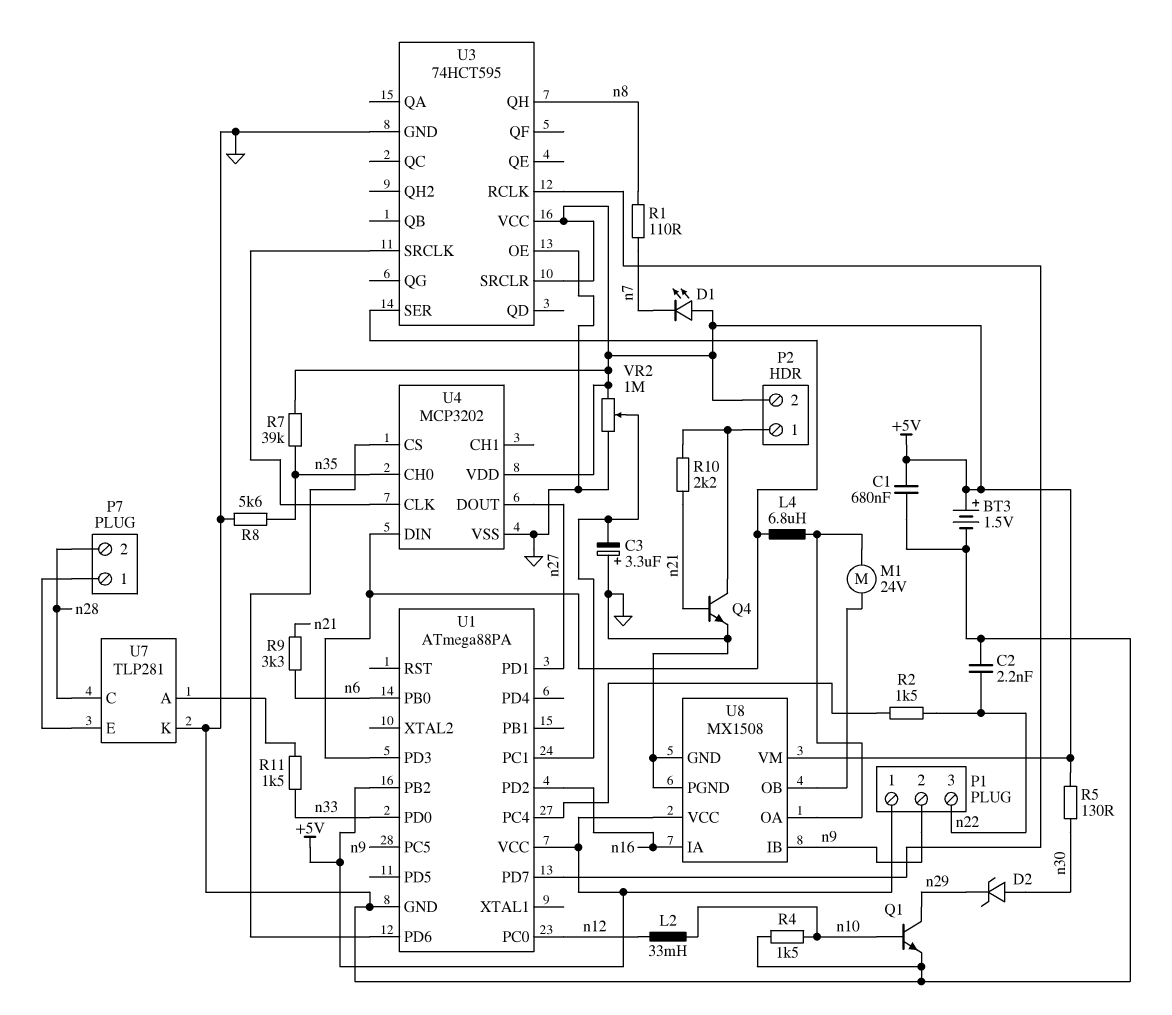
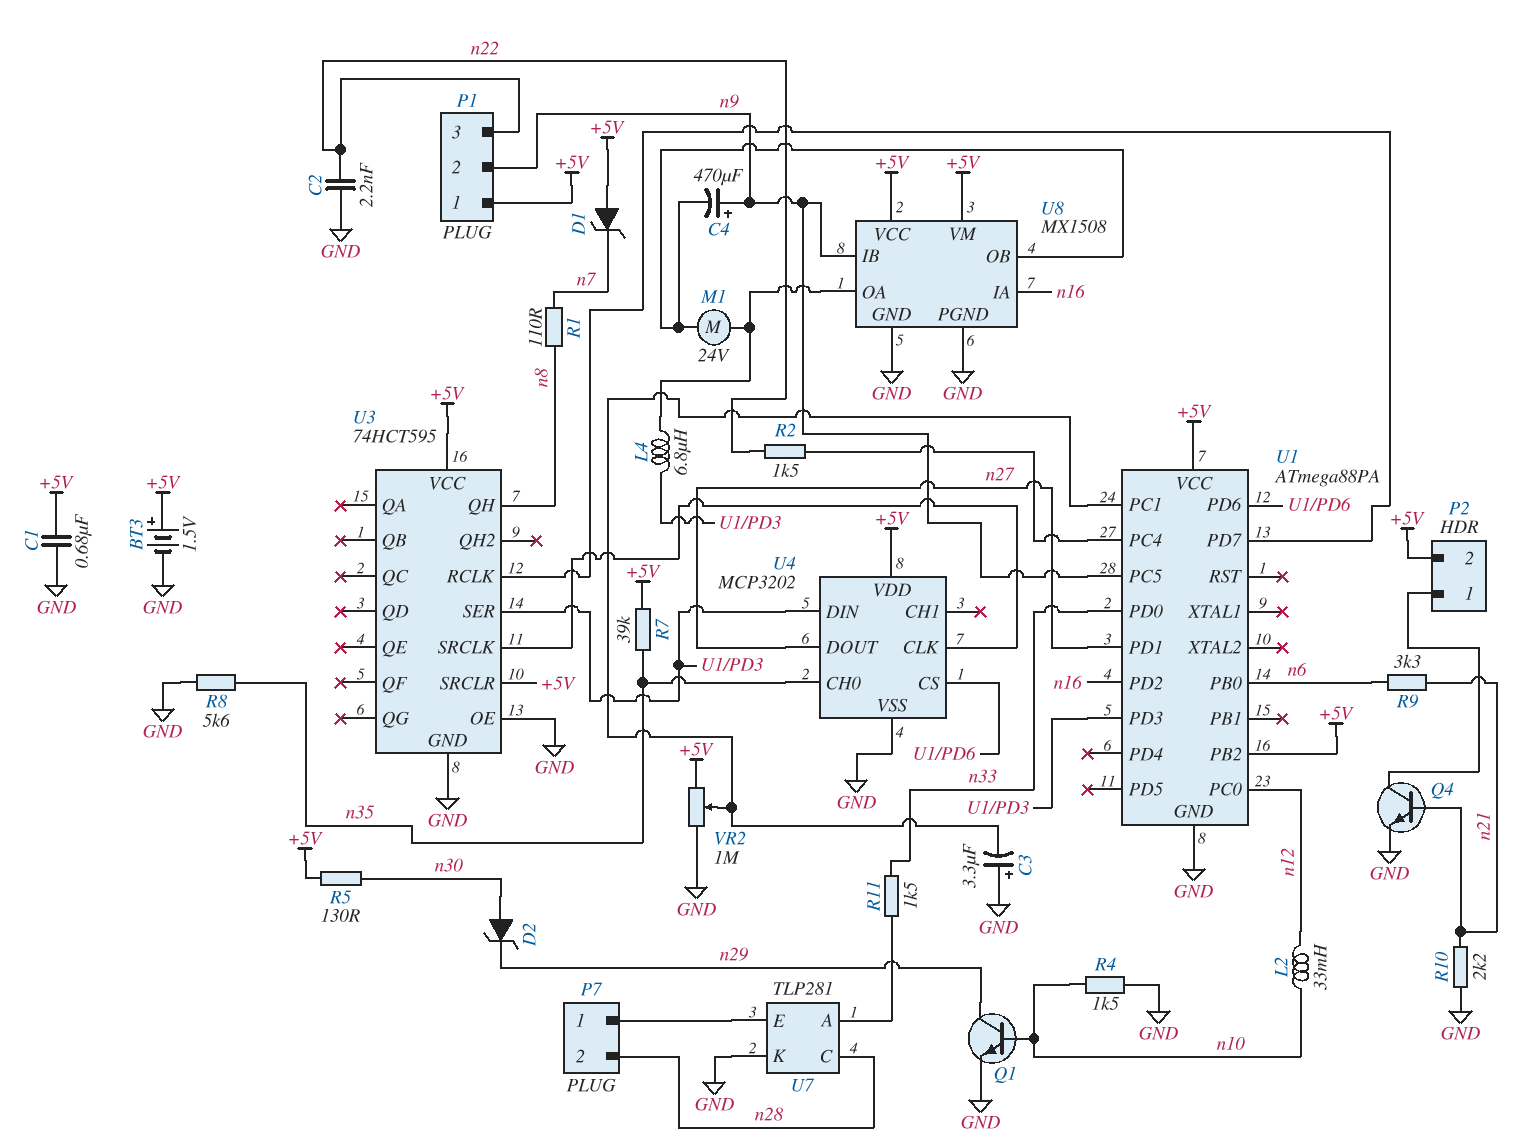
C4: none -> 470uF (plus n9, minus U8/OB)
D1: LED (A +5V, K n7) -> zener (A +5V, K n7)
R10: 2.2k (P2/1, n21) -> 2.2k (GND, n21)

